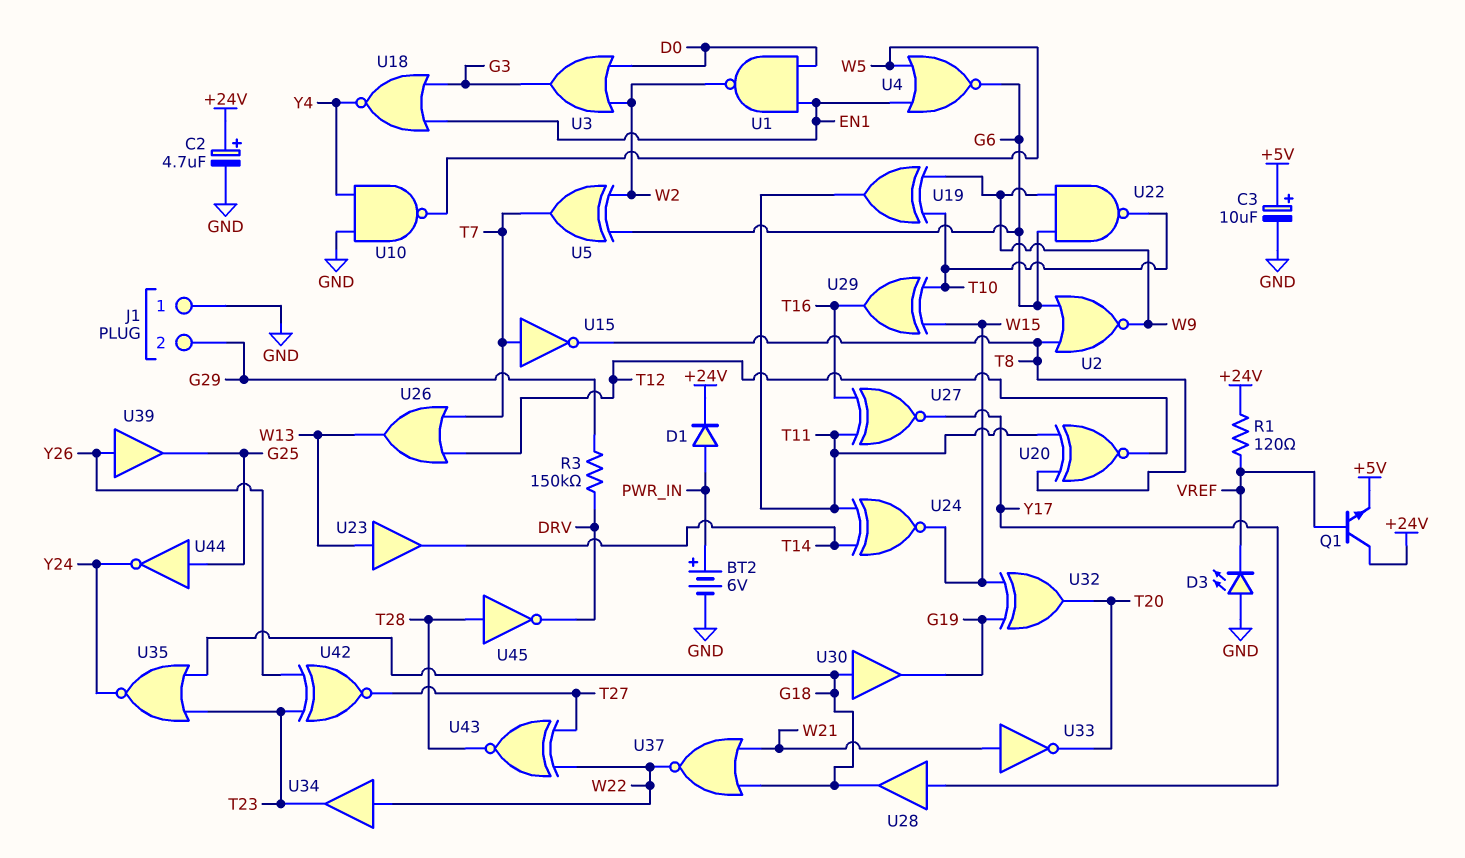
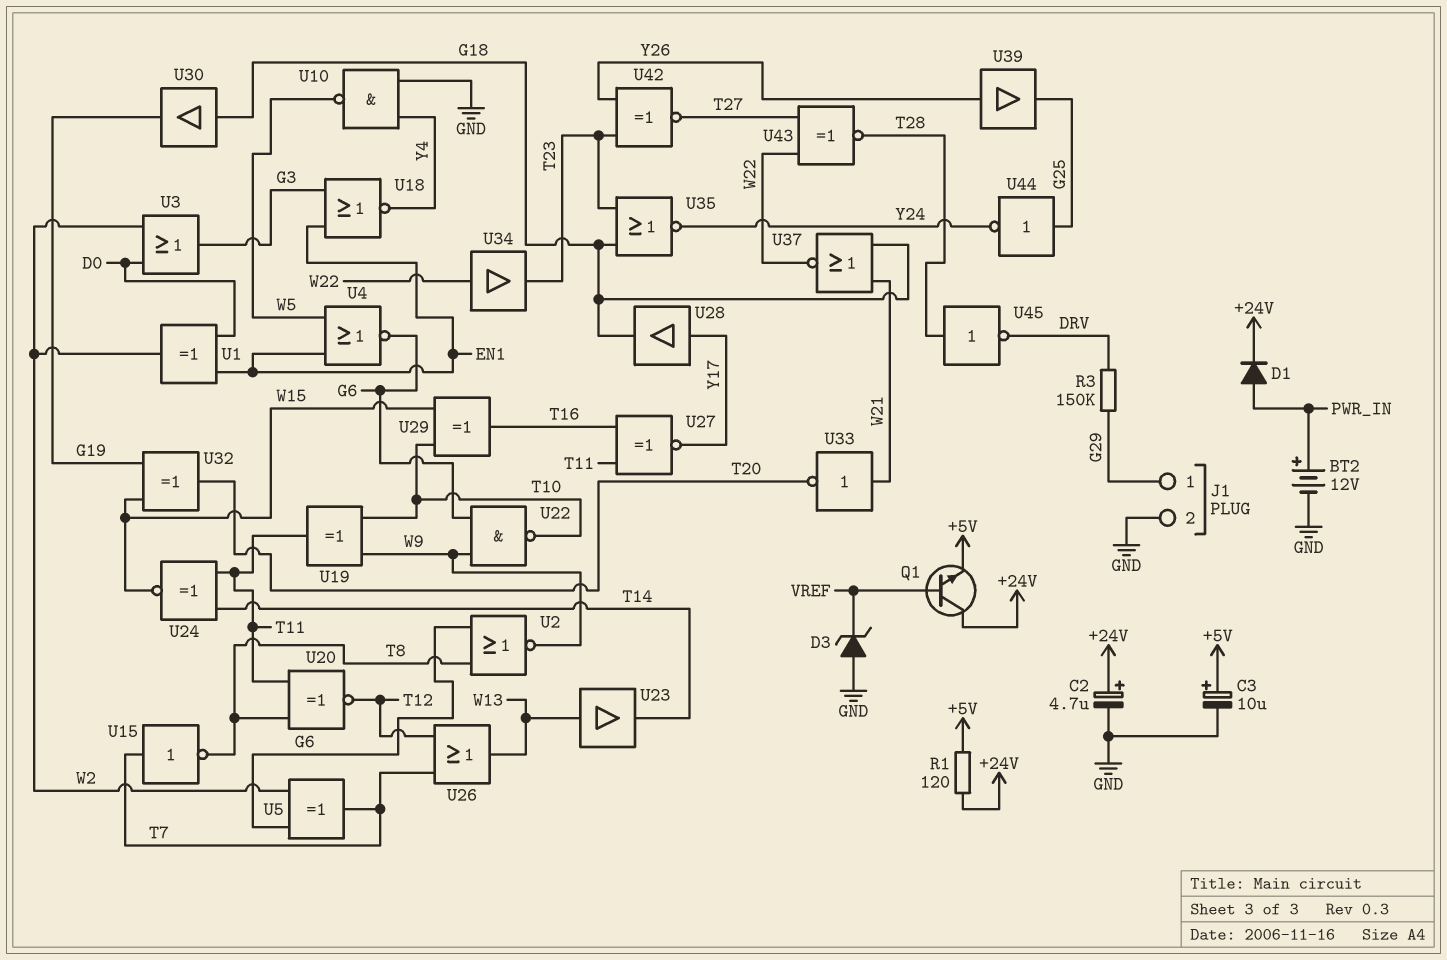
BT2: 6V (plus PWR_IN, minus GND) -> 12V (plus PWR_IN, minus GND)
D3: LED (A GND, K VREF) -> zener (A GND, K VREF)
J1 pin 1: GND -> G29
J1 pin 2: G29 -> GND
R1: 120 (+24V, VREF) -> 120 (+5V, +24V)
U1: NAND (in D0, in EN1, out W2) -> XOR (in D0, in EN1, out W2)

